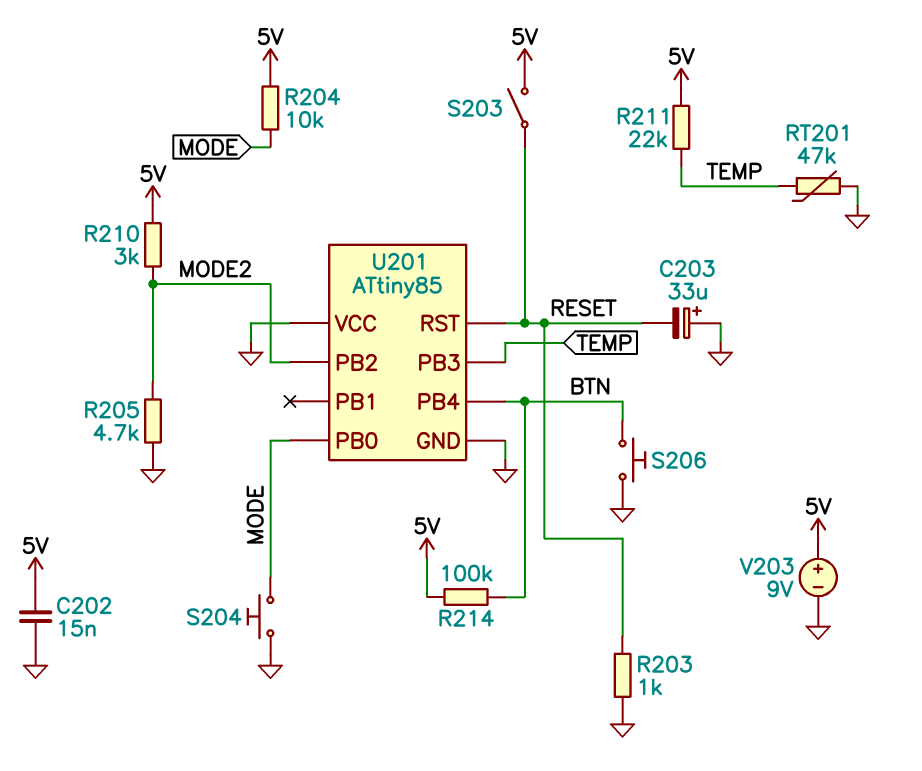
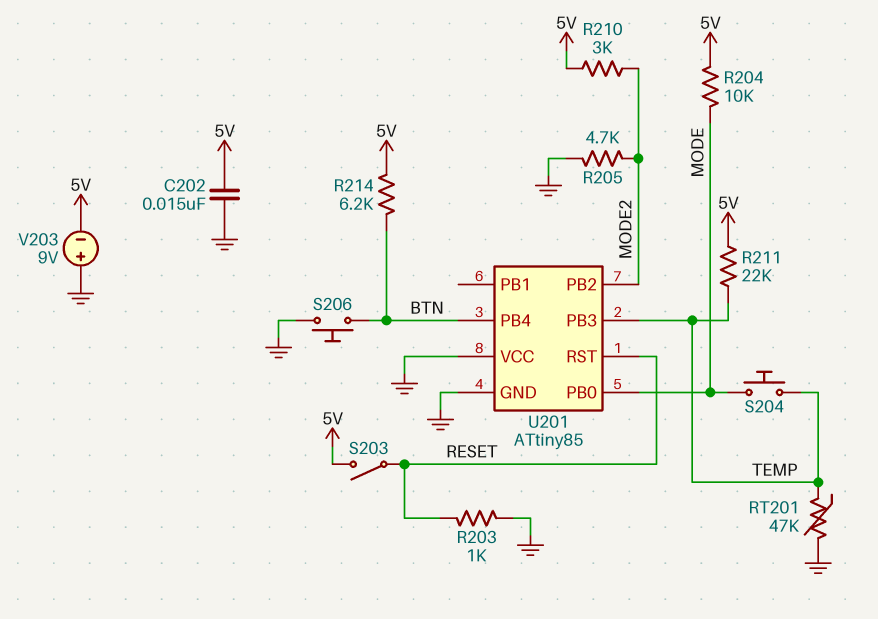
C203: 33uF (plus GND, minus RESET) -> none
R214: 100k (5V, BTN) -> 6.2k (5V, BTN)
S204: button (GND, MODE) -> button (MODE, TEMP)
V203: 9V (plus 5V, minus GND) -> 9V (plus GND, minus 5V)

